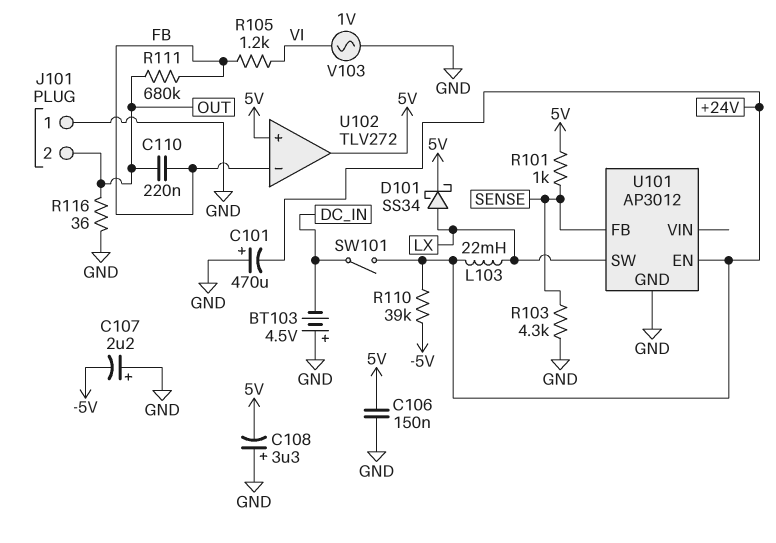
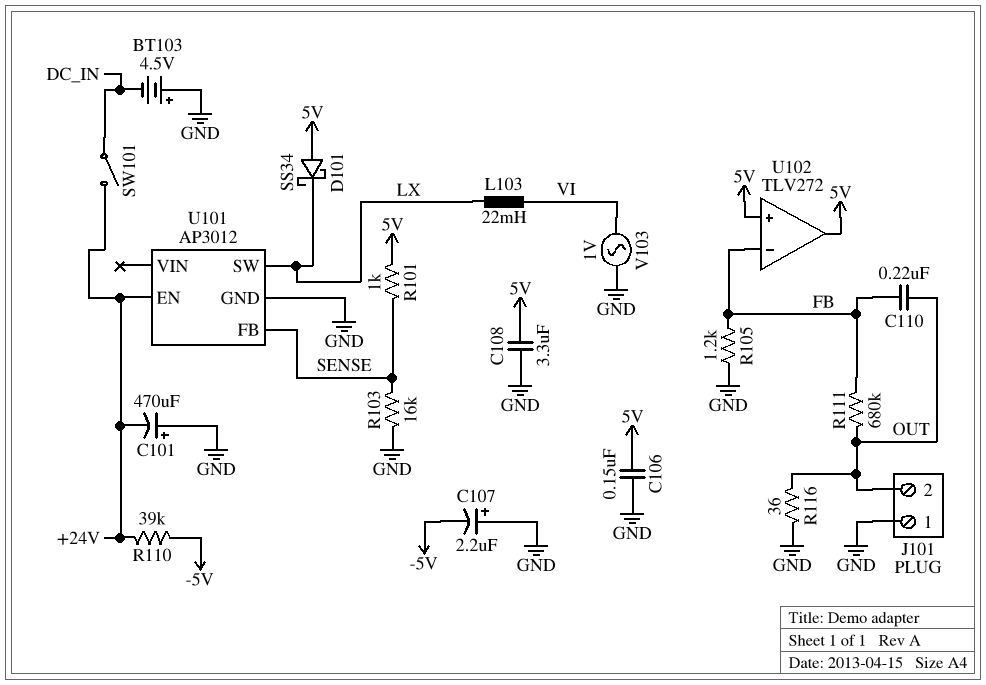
C108: 3.3uF (plus GND, minus 5V) -> 3.3uF (5V, GND)
D101: schottky SS34 (A LX, K 5V) -> schottky SS34 (A 5V, K LX)
L103: 22mH (+24V, LX) -> 22mH (LX, VI)
R103: 4.3k (GND, SENSE) -> 16k (GND, SENSE)
R105: 1.2k (FB, VI) -> 1.2k (FB, GND)

